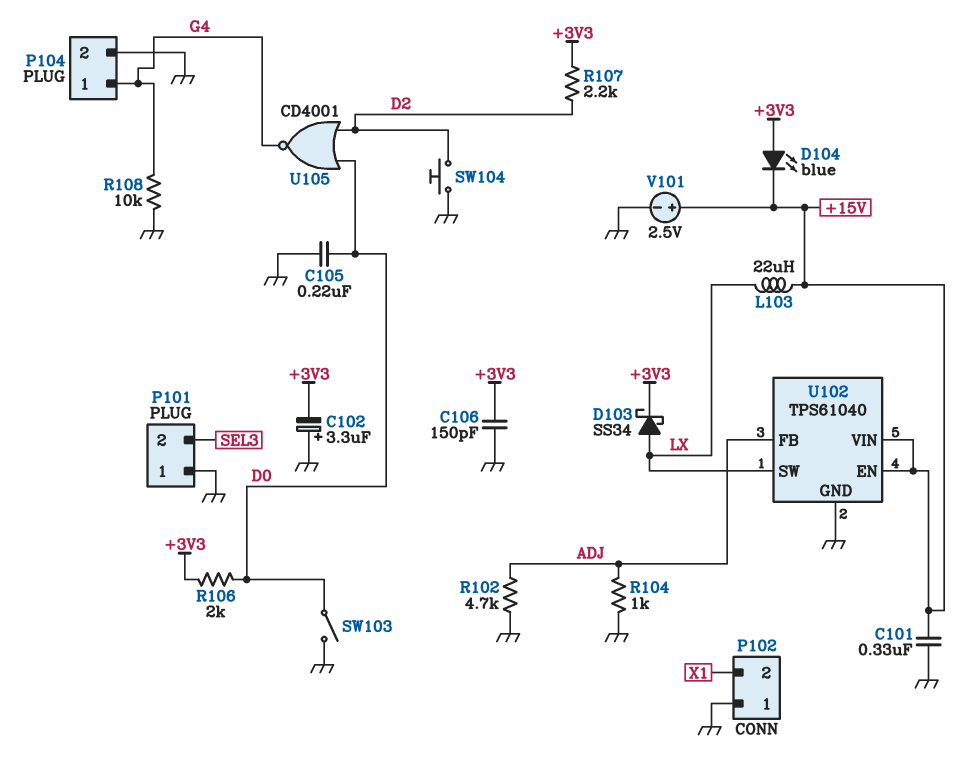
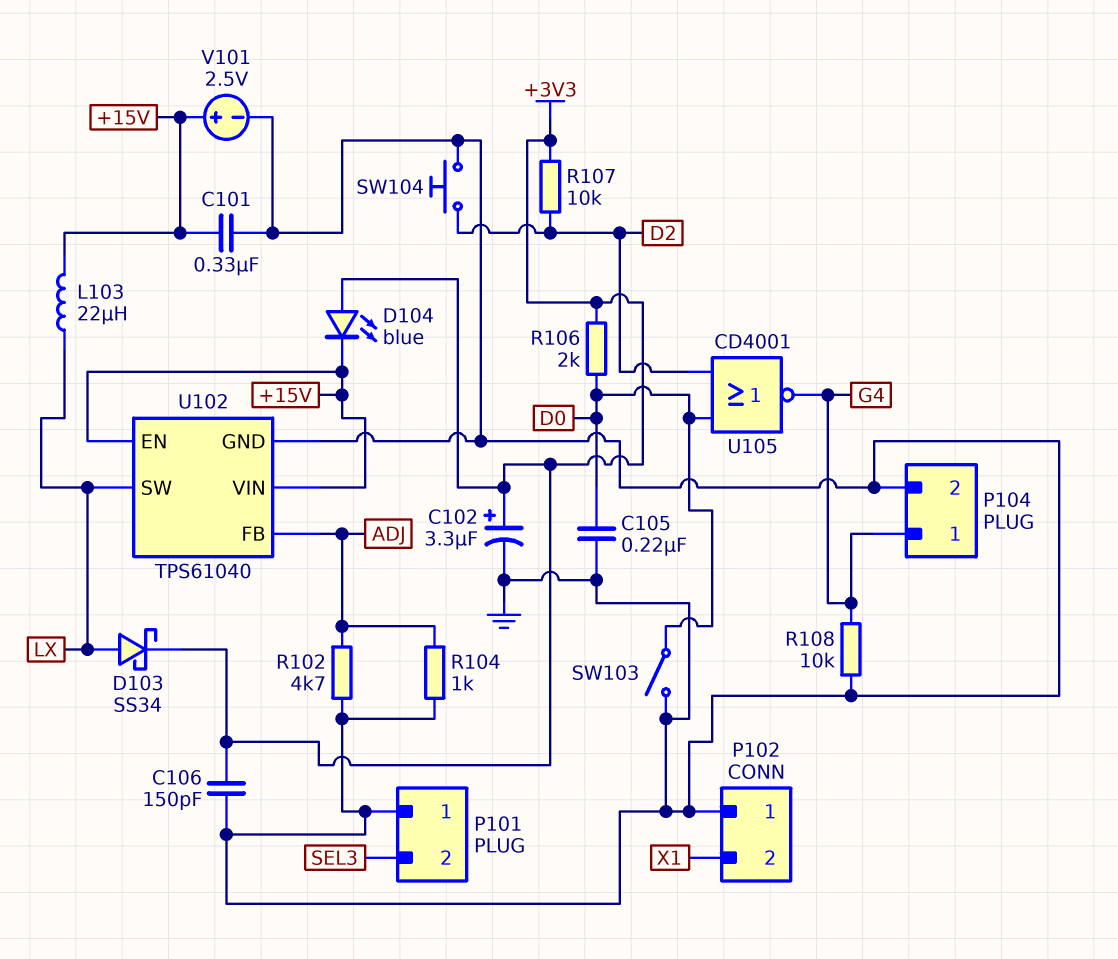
C102: 3.3uF (plus GND, minus +3V3) -> 3.3uF (plus +3V3, minus GND)
R107: 2.2k (+3V3, D2) -> 10k (+3V3, D2)

